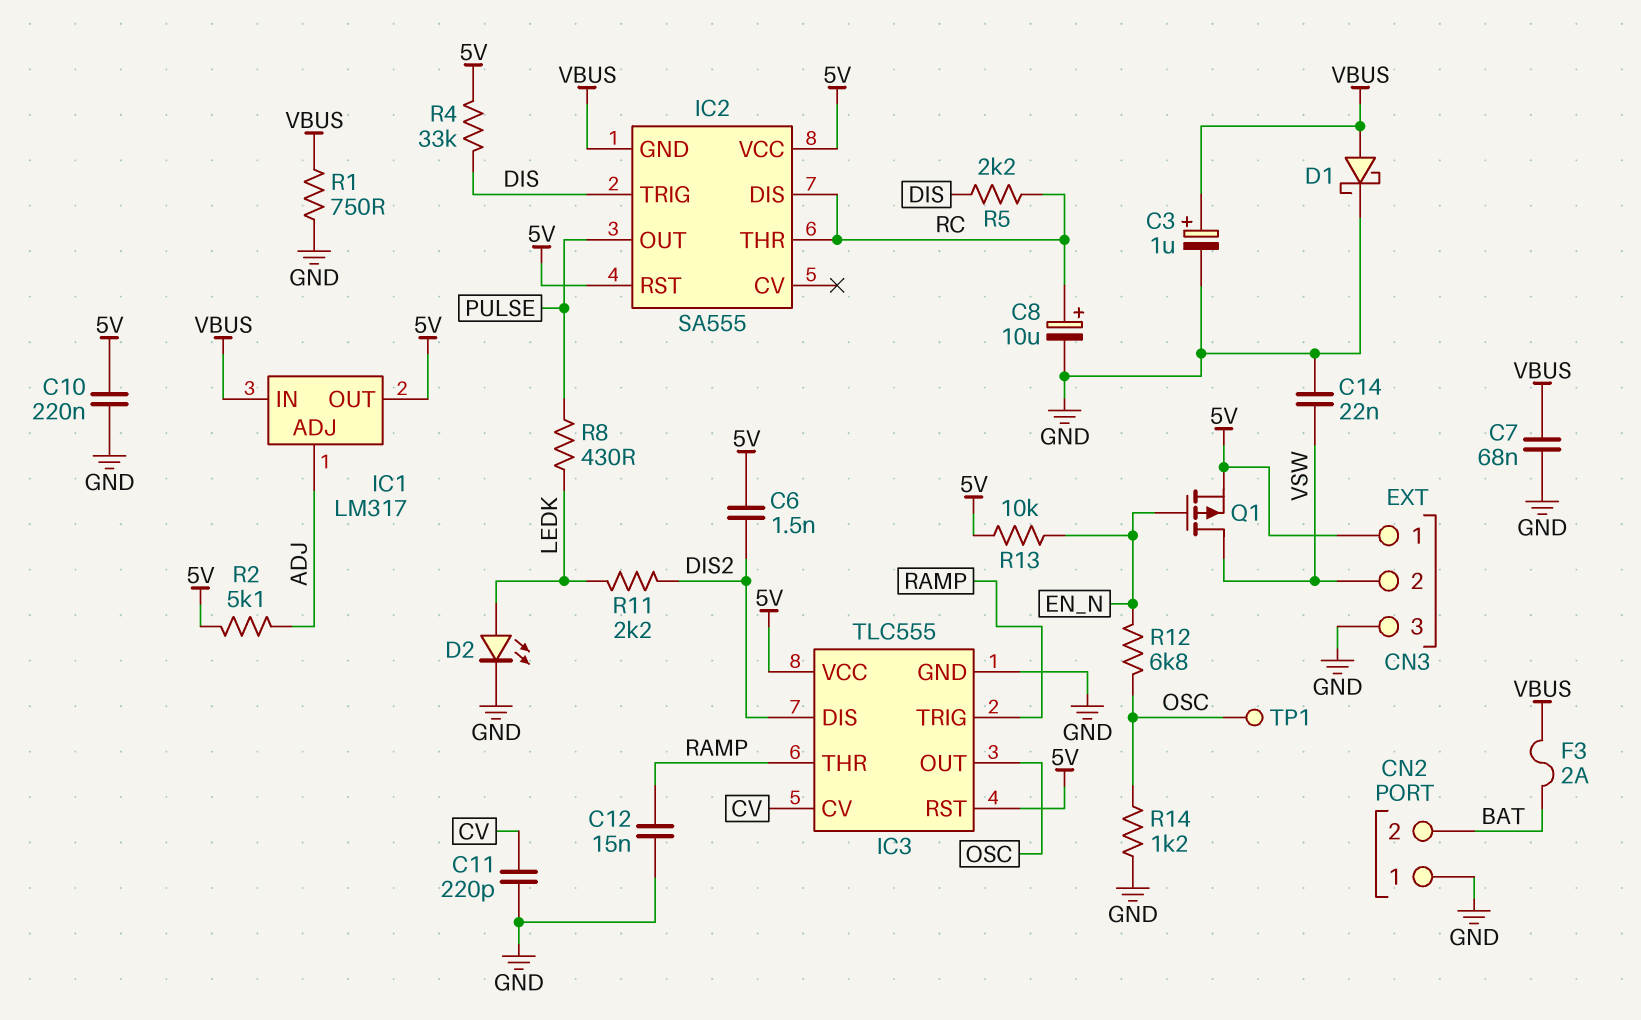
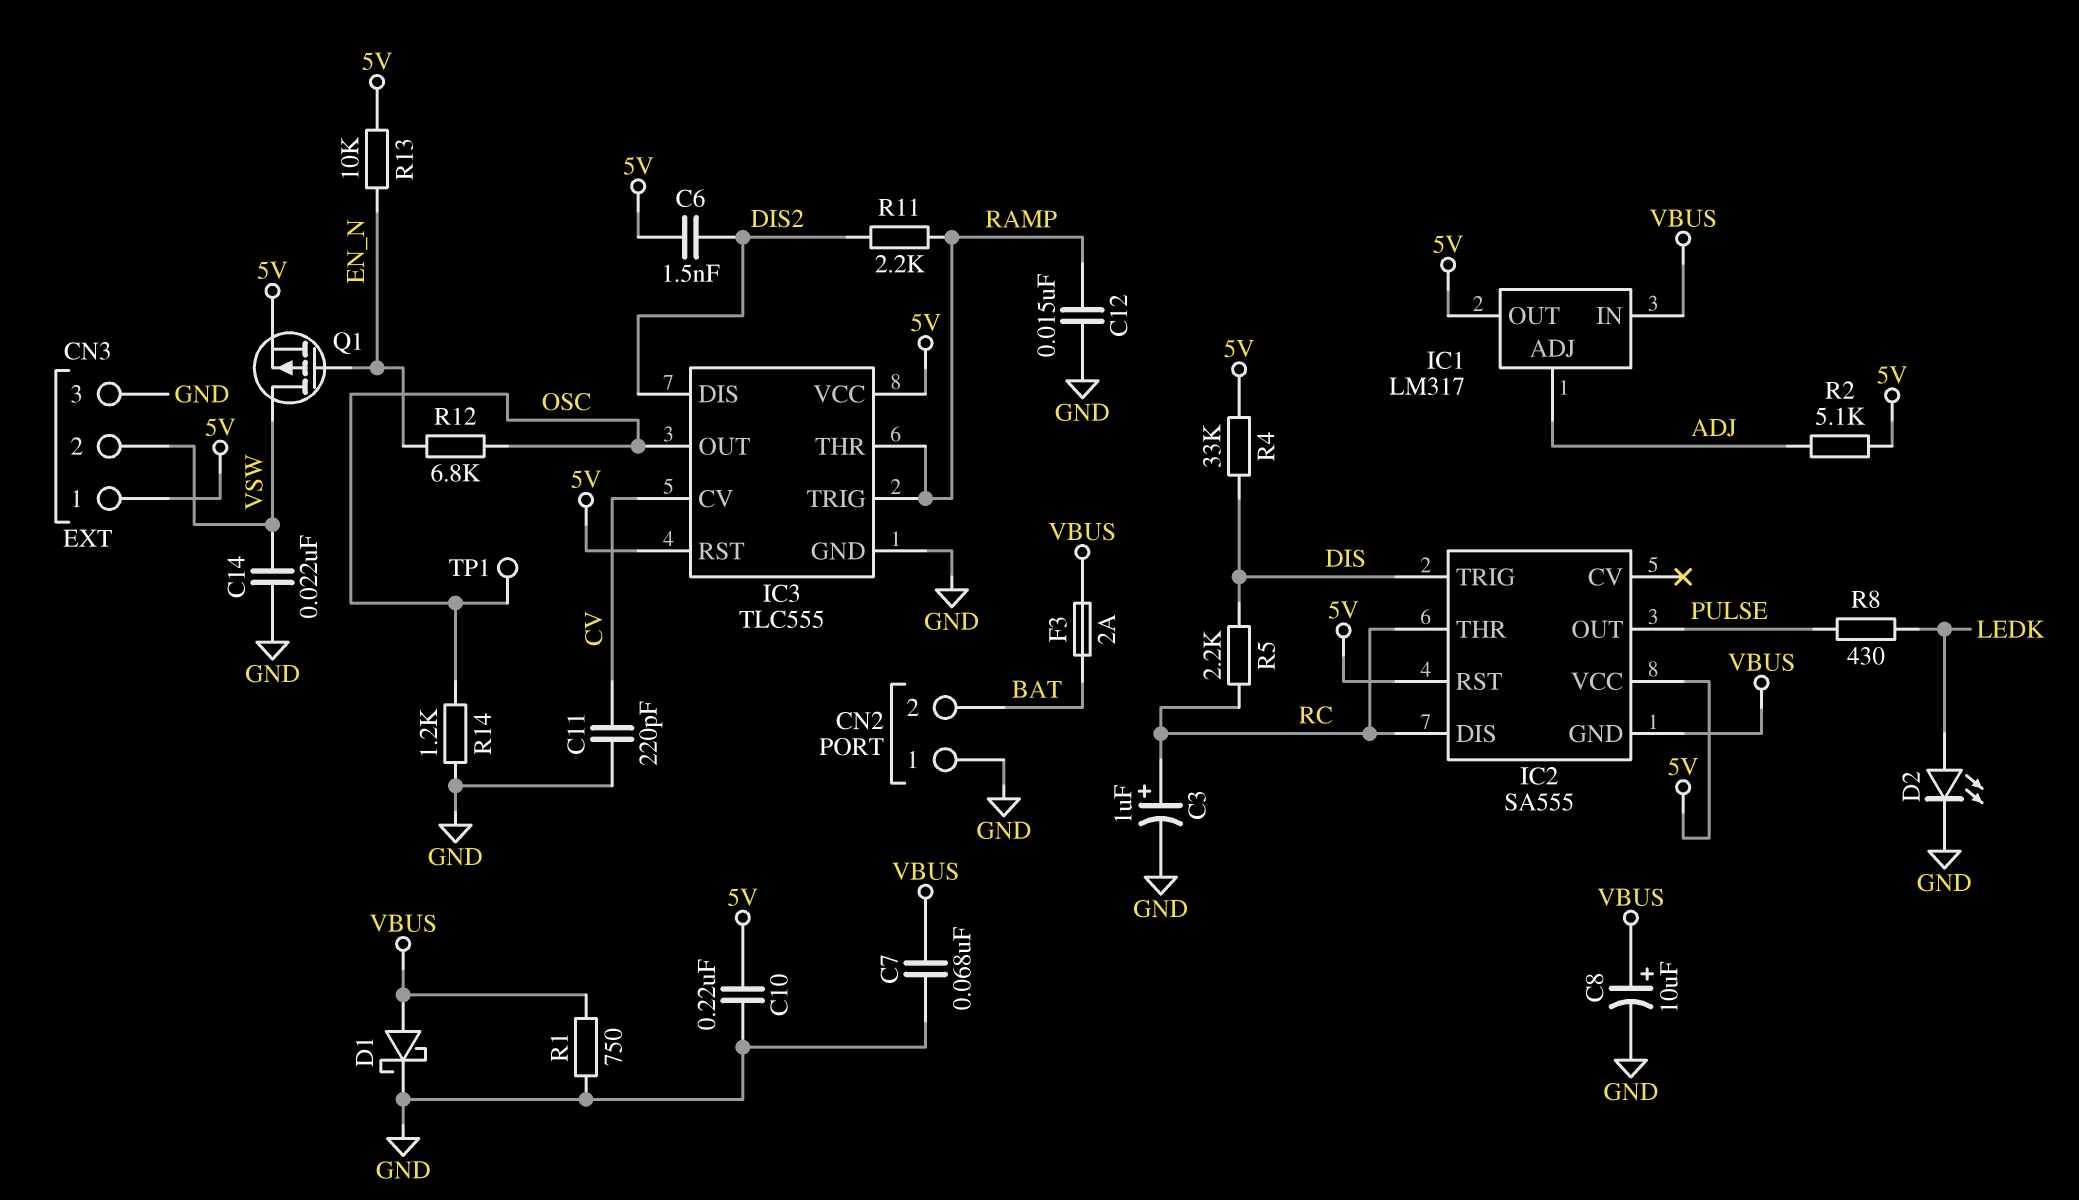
C3: 1uF (plus VBUS, minus GND) -> 1uF (plus RC, minus GND)
C8: 10uF (plus RC, minus GND) -> 10uF (plus VBUS, minus GND)
R11: 2.2k (DIS2, LEDK) -> 2.2k (DIS2, RAMP)

